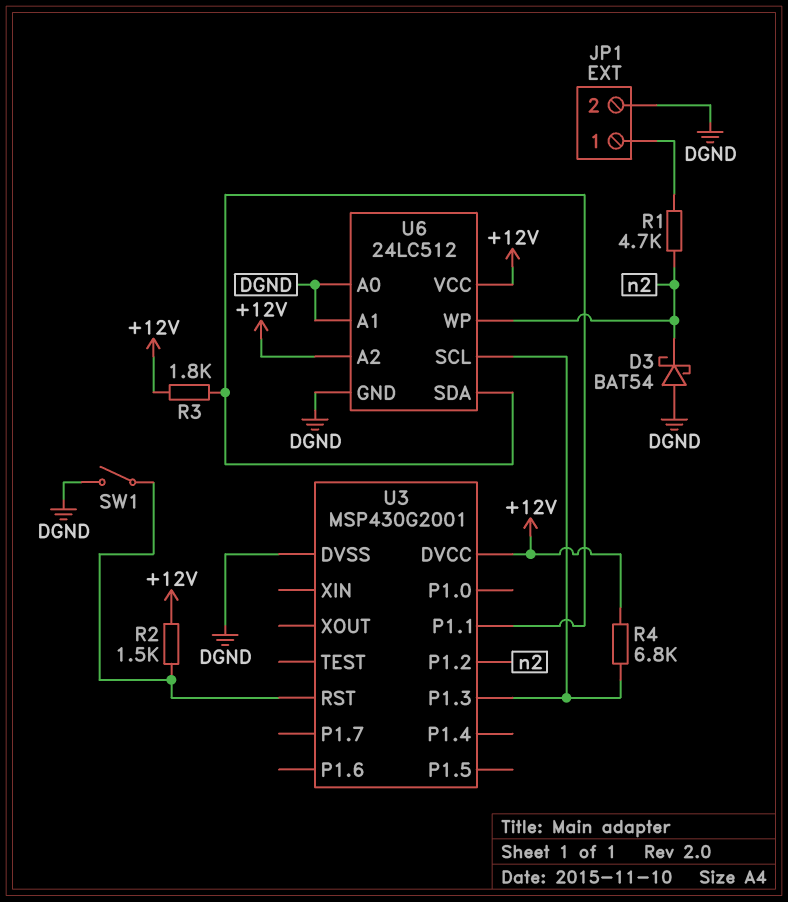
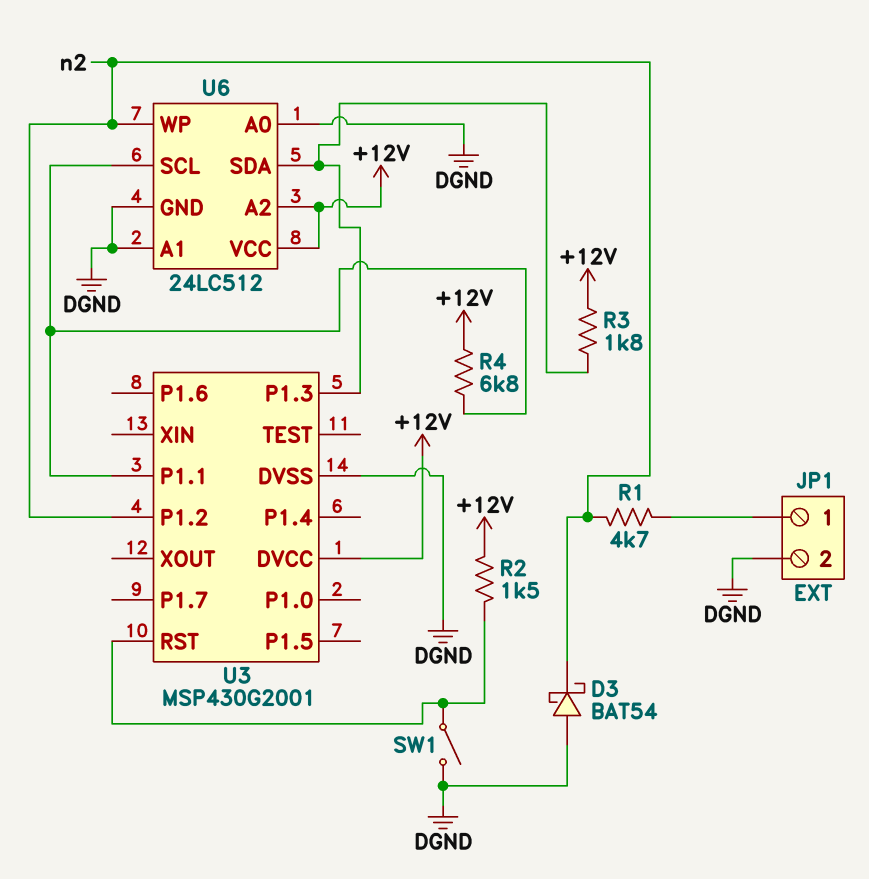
R3: 1.8k (+12V, U3/P1.1) -> 1.8k (+12V, U3/P1.3)
R4: 6.8k (+12V, U3/P1.3) -> 6.8k (+12V, U3/P1.1)
U6 pin SCL: U3/P1.3 -> U3/P1.1
U6 pin SDA: U3/P1.1 -> U3/P1.3

